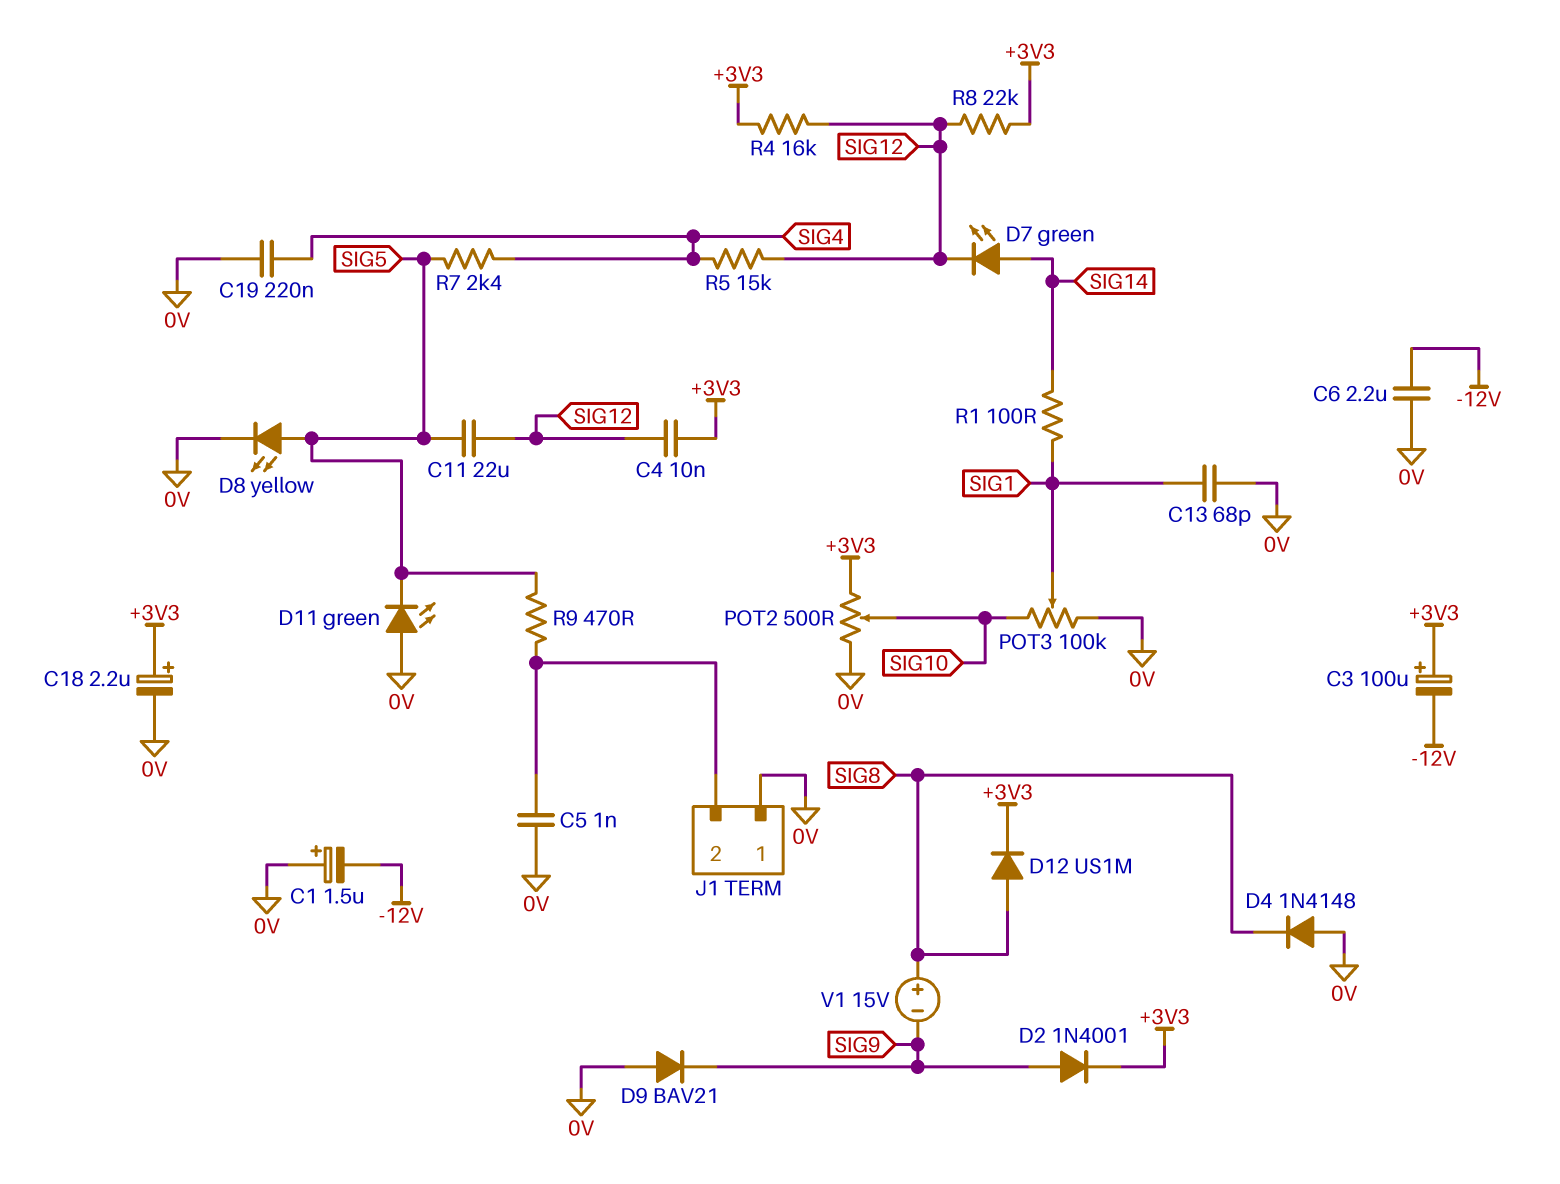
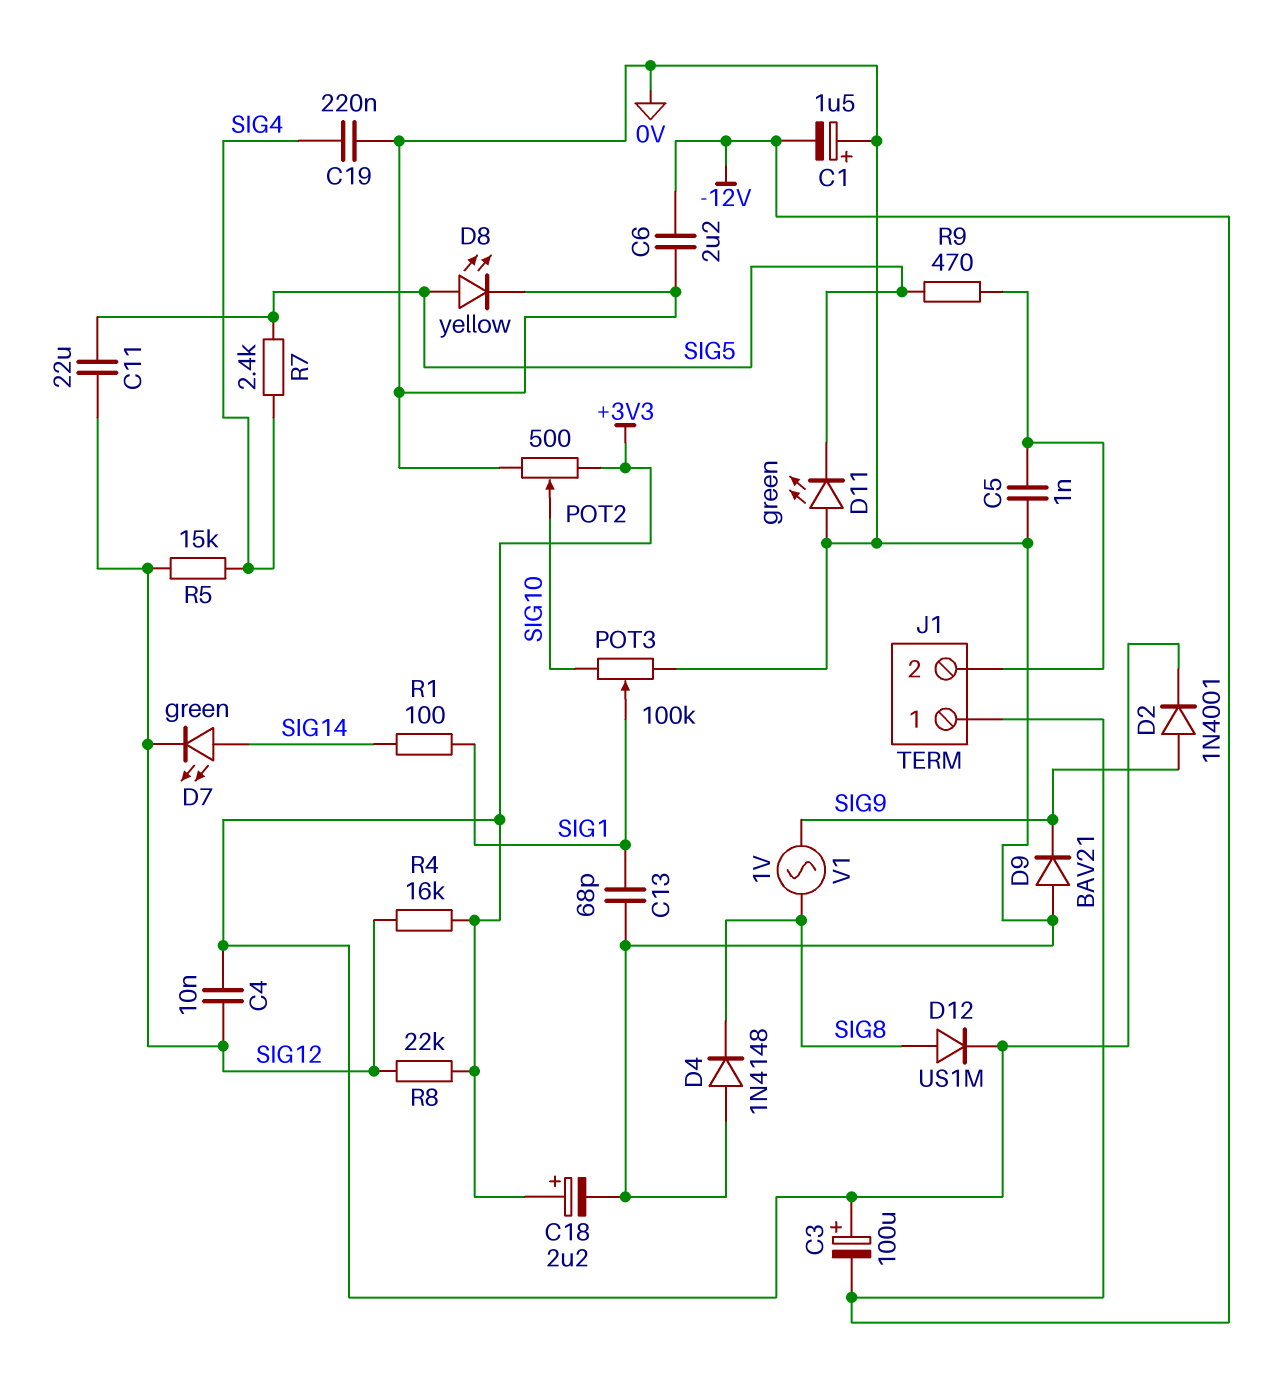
J1 pin 1: 0V -> -12V
V1: 15V (plus SIG8, minus SIG9) -> AC 1V (SIG8, SIG9)

